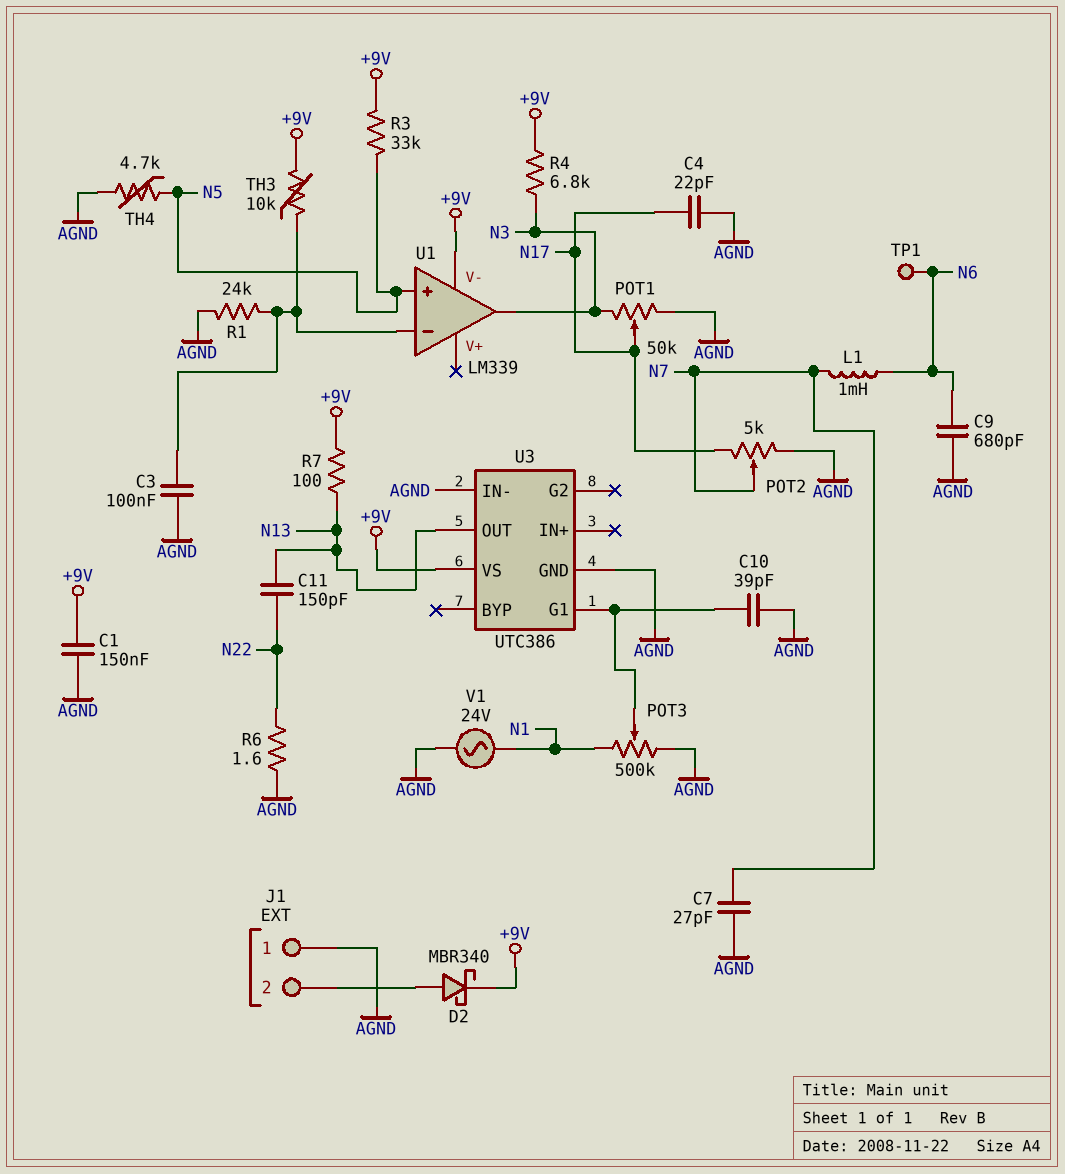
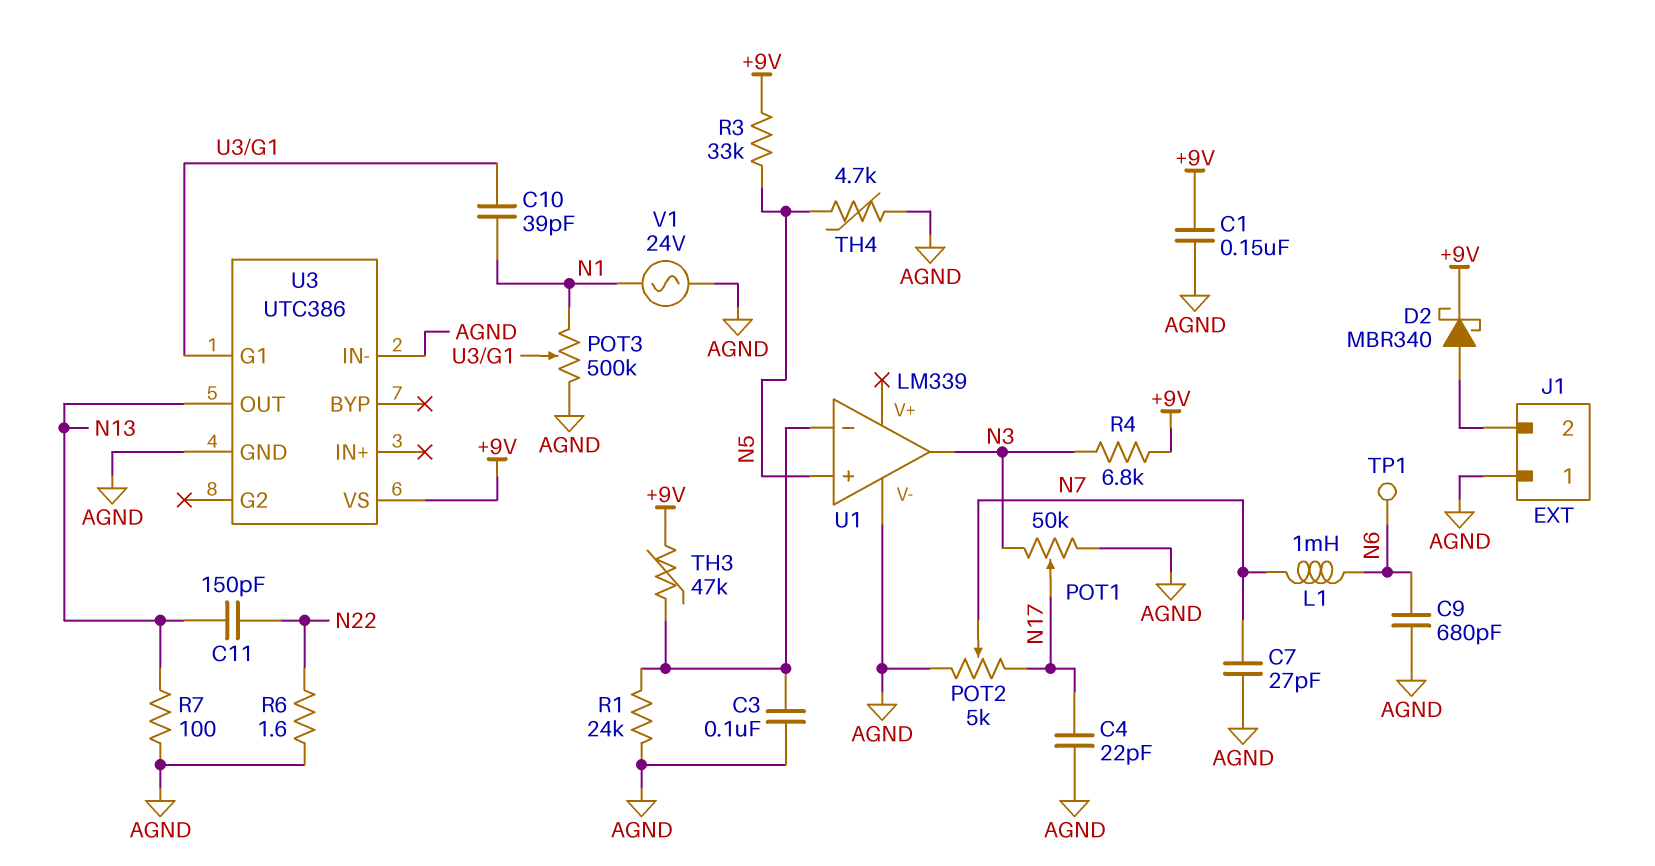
C10: 39pF (AGND, U3/G1) -> 39pF (N1, U3/G1)
R7: 100 (+9V, N13) -> 100 (AGND, N13)
TH3: 10k (+9V, U1/in-) -> 47k (+9V, U1/in-)
U1 pin V-: +9V -> AGND

